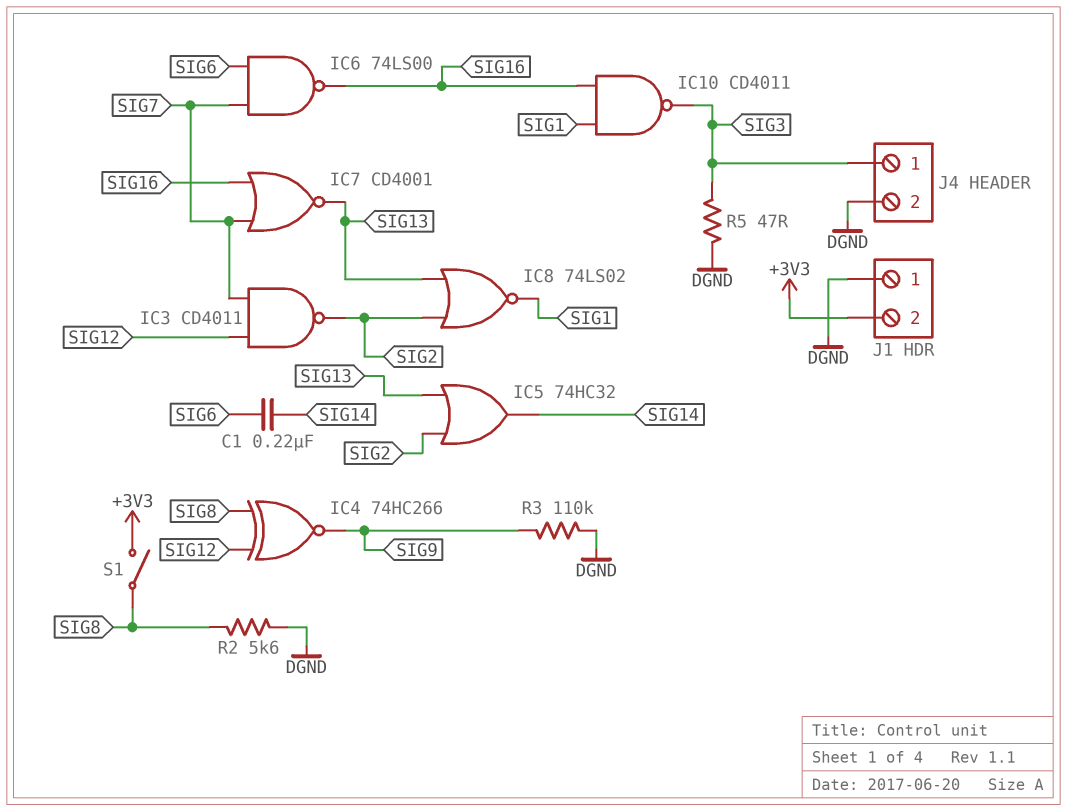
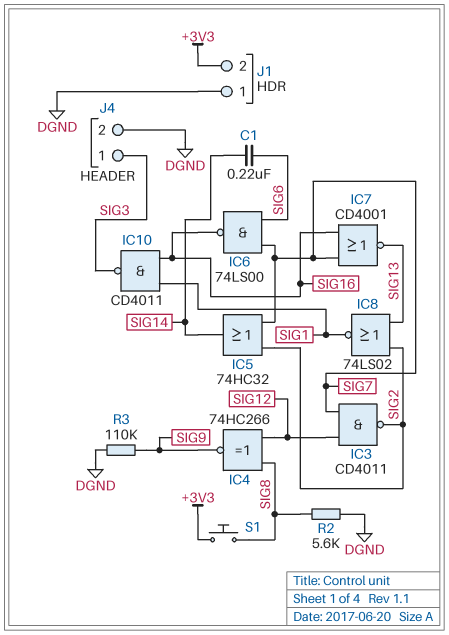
IC5: OR 74HC32 (in SIG2, in SIG13, out SIG14) -> OR 74HC32 (in SIG2, in SIG7, out SIG14)
R5: 47 (DGND, SIG3) -> none
S1: switch (+3V3, SIG8) -> button (+3V3, SIG8)

